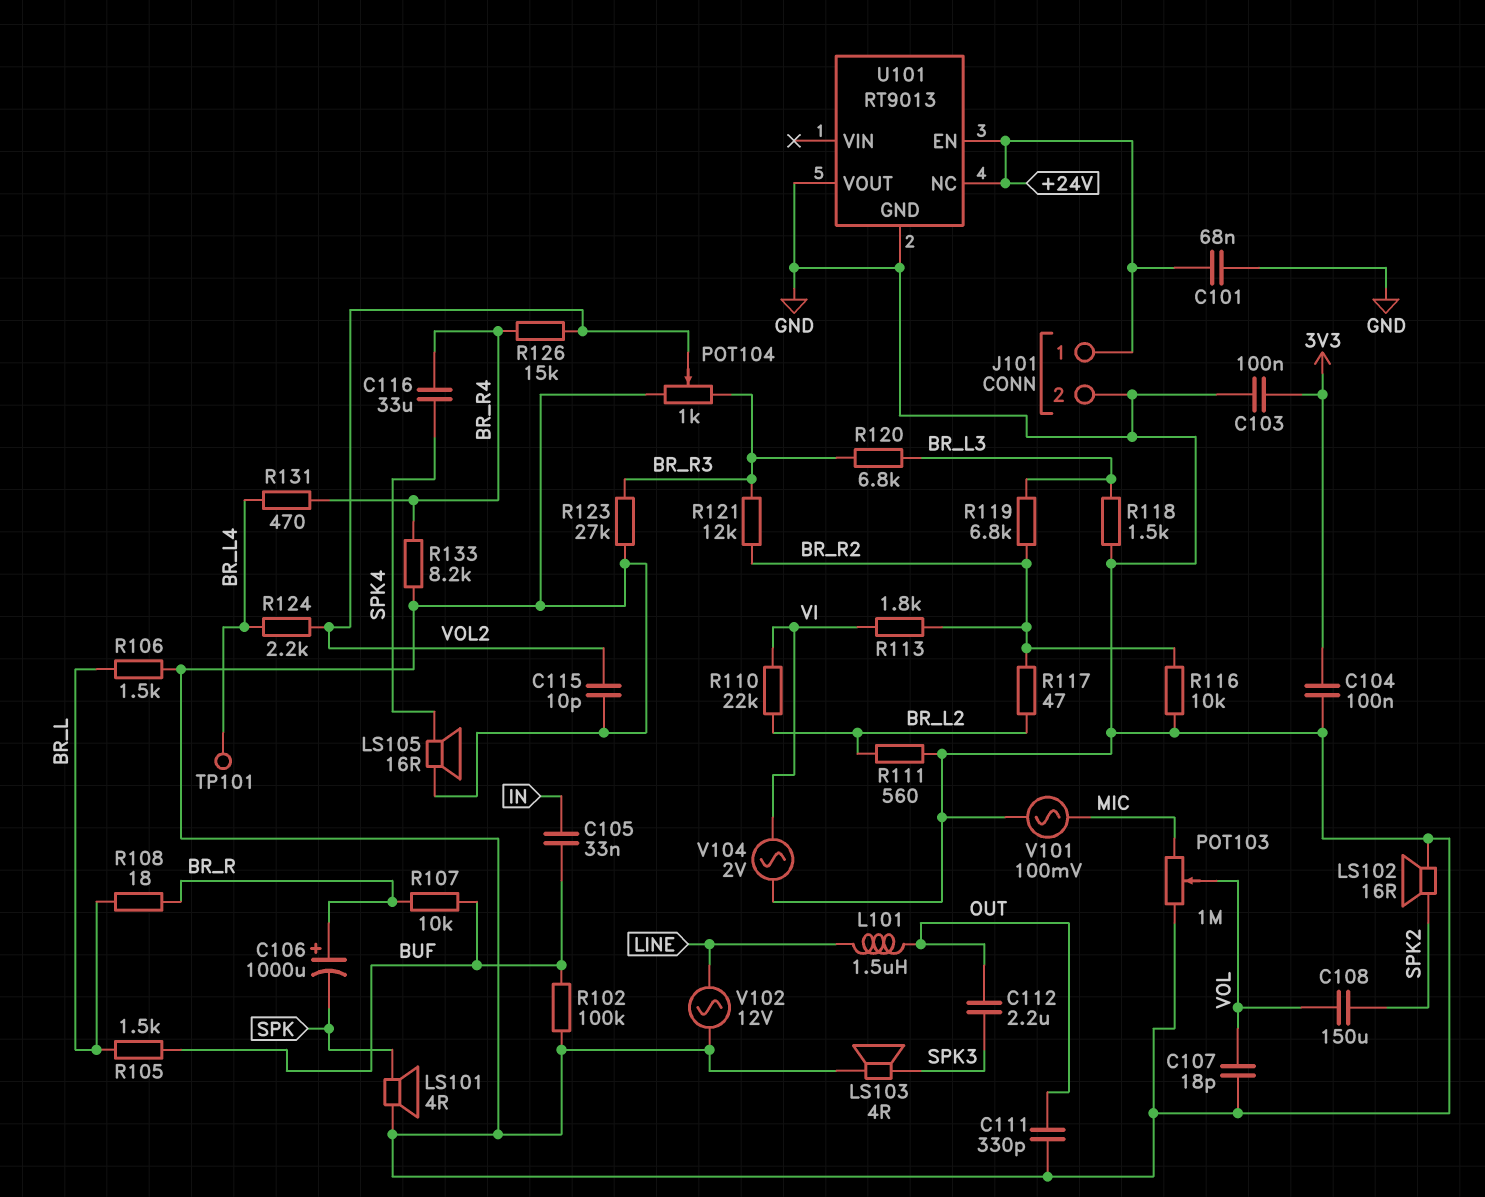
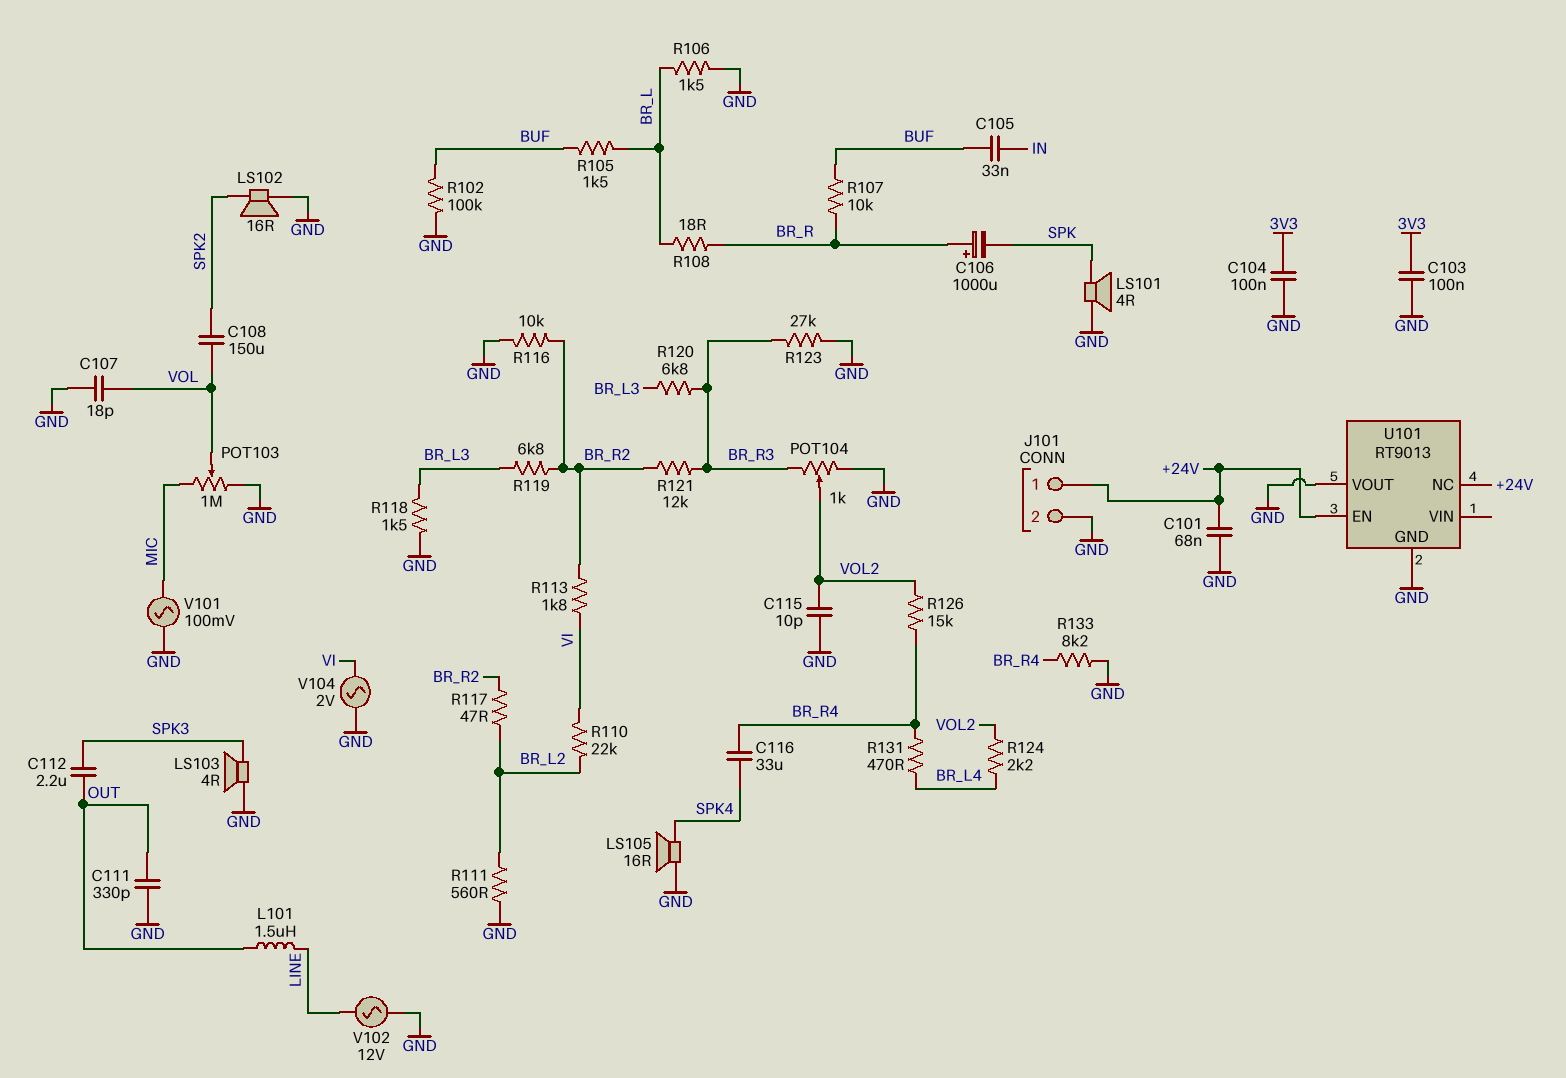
TP101: test point (BR_L4) -> none

